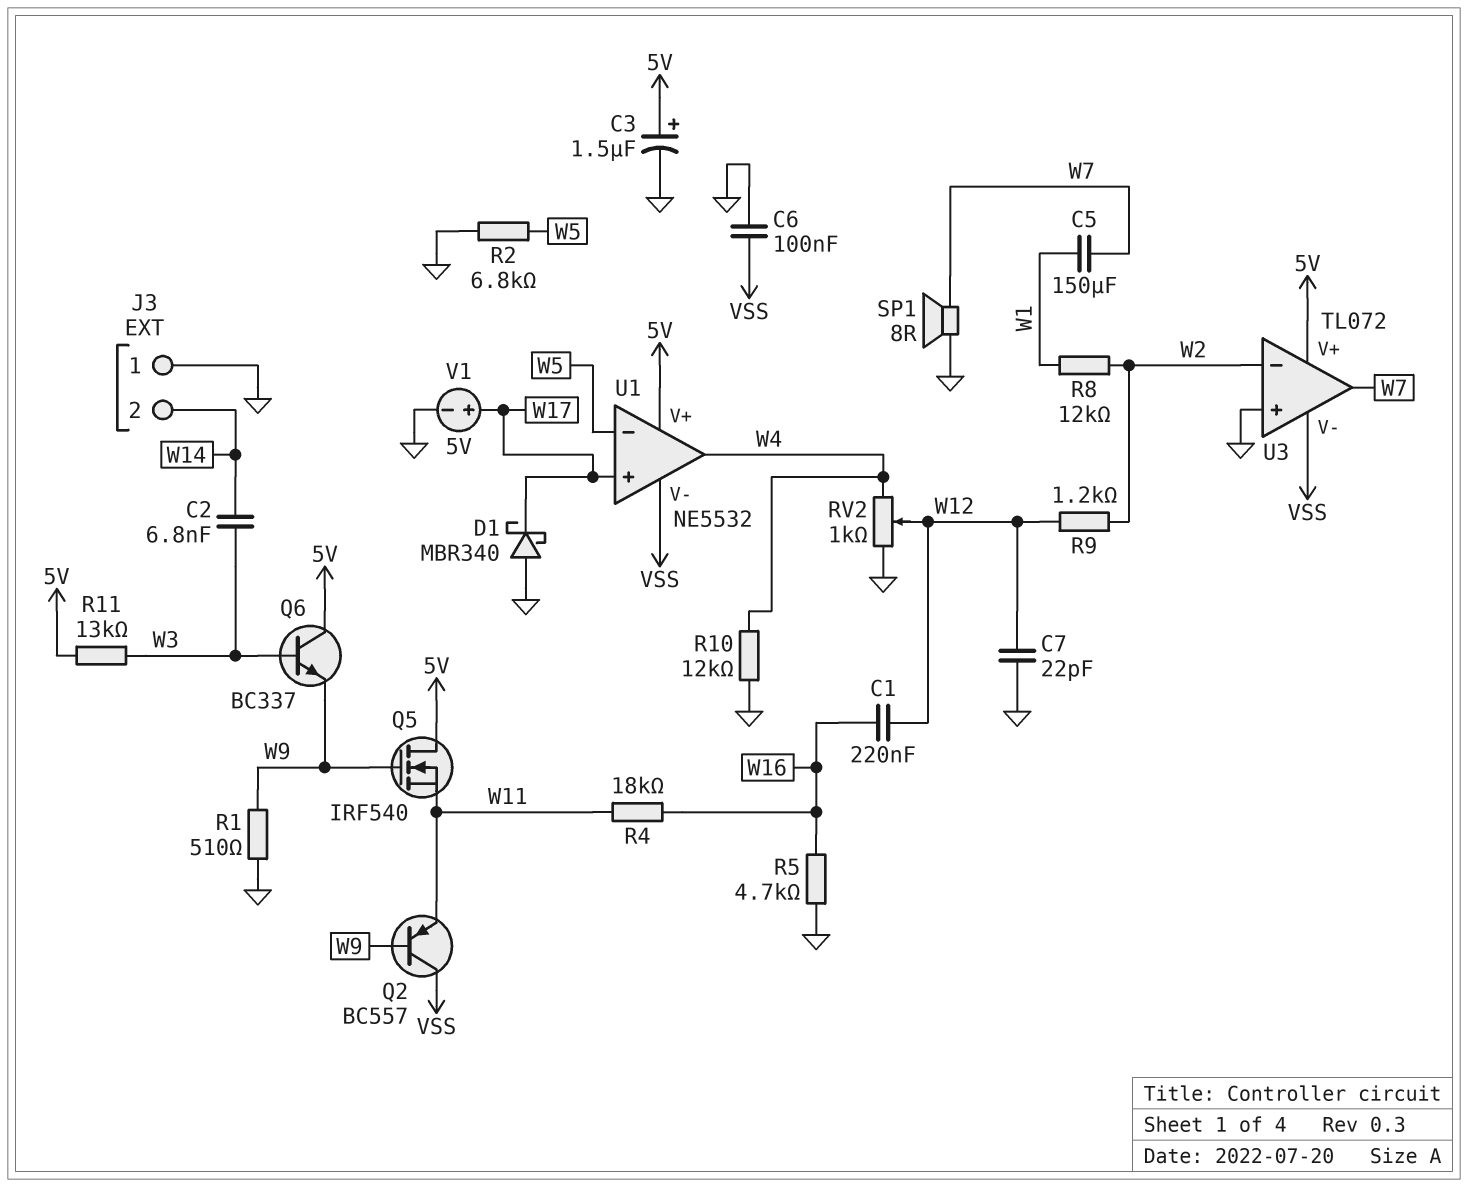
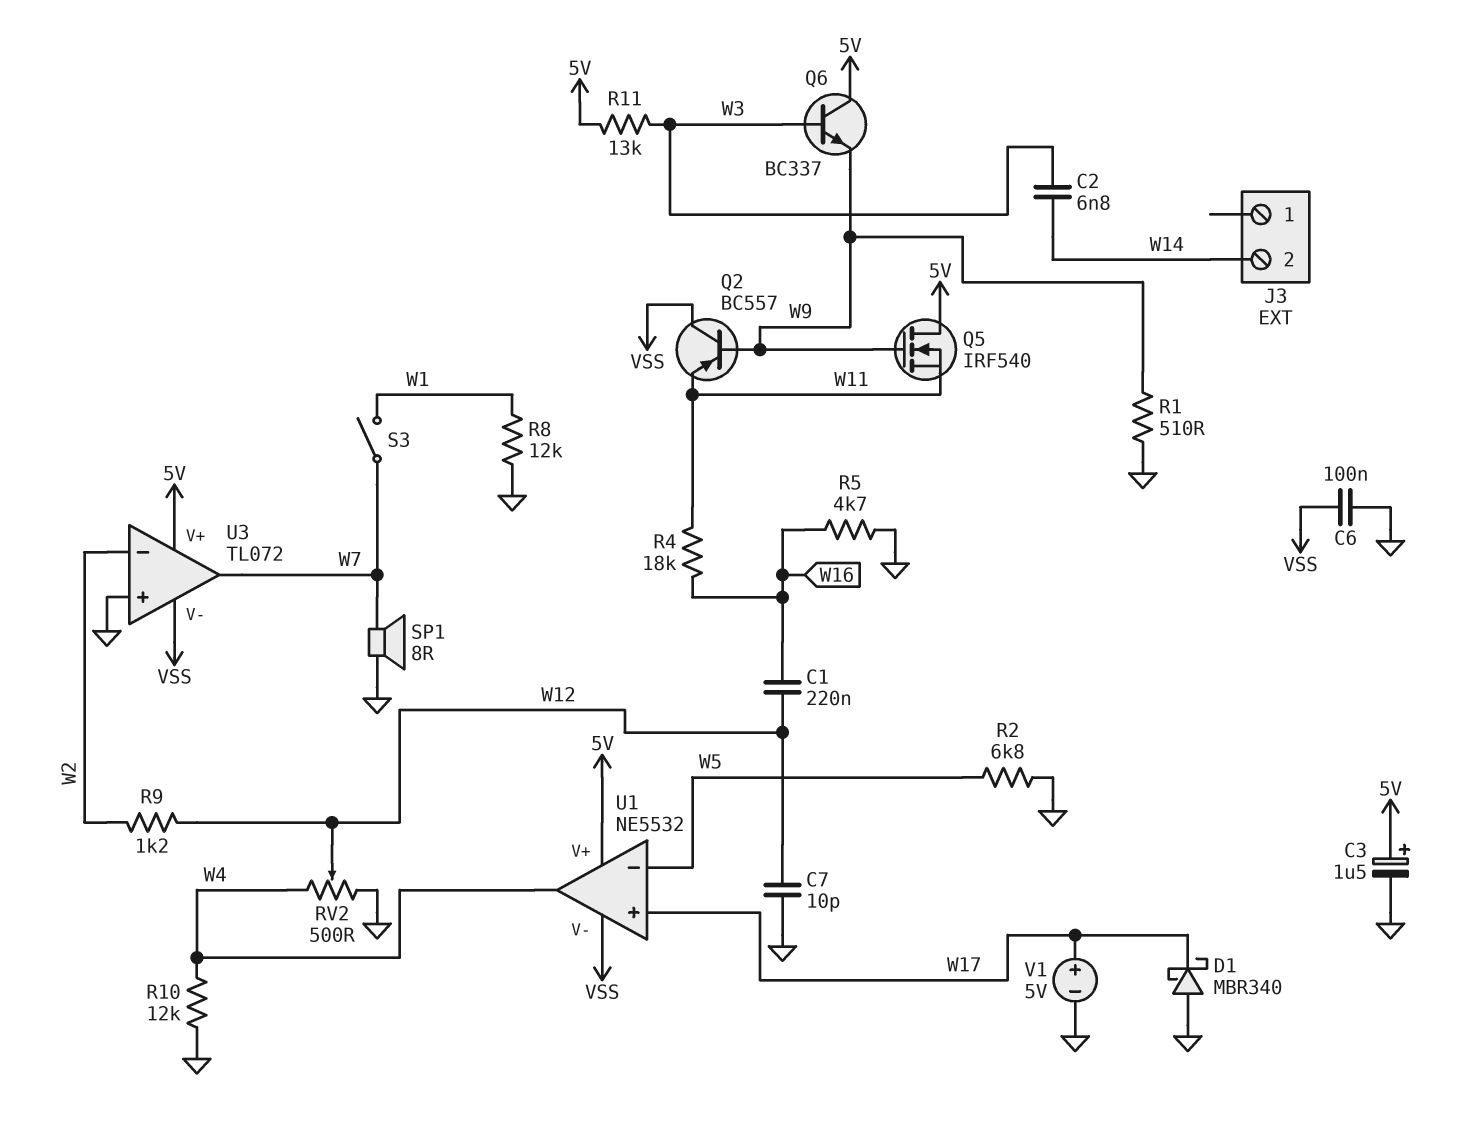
C5: 150uF (W1, W7) -> none
C7: 22pF (GND, W12) -> 10pF (GND, W12)
J3 pin 1: GND -> none
R8: 12k (W1, W2) -> 12k (GND, W1)
RV2: 1k (GND, W4, wiper W12) -> 500 (GND, W4, wiper W12)
S3: none -> switch (W1, W7)

